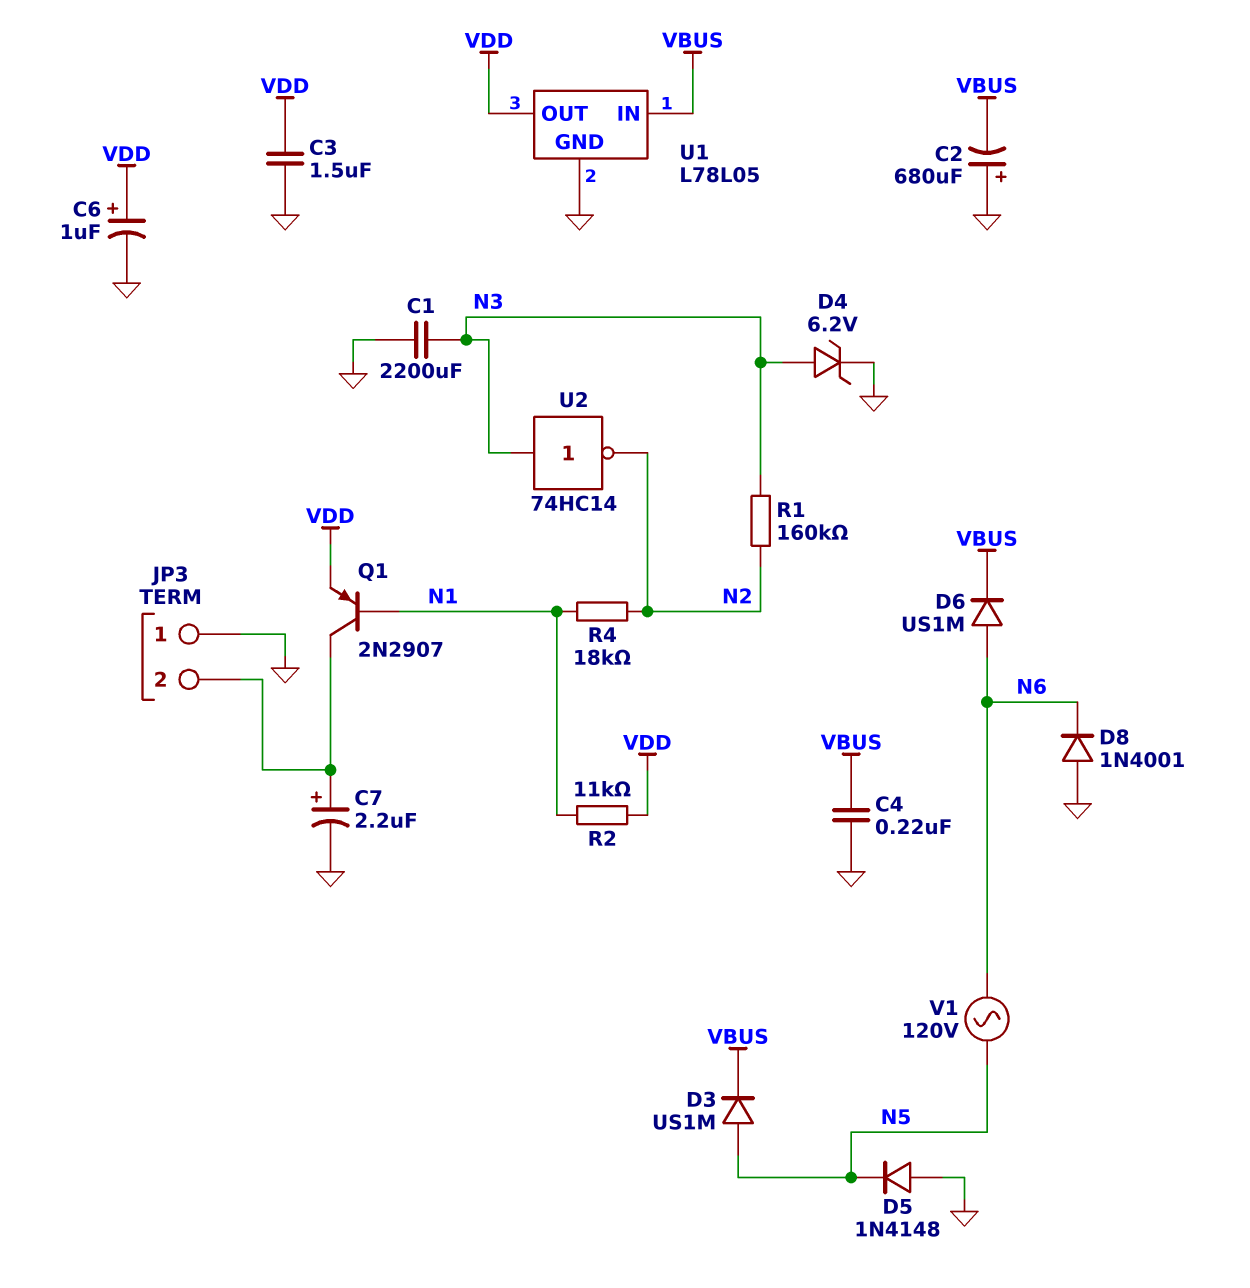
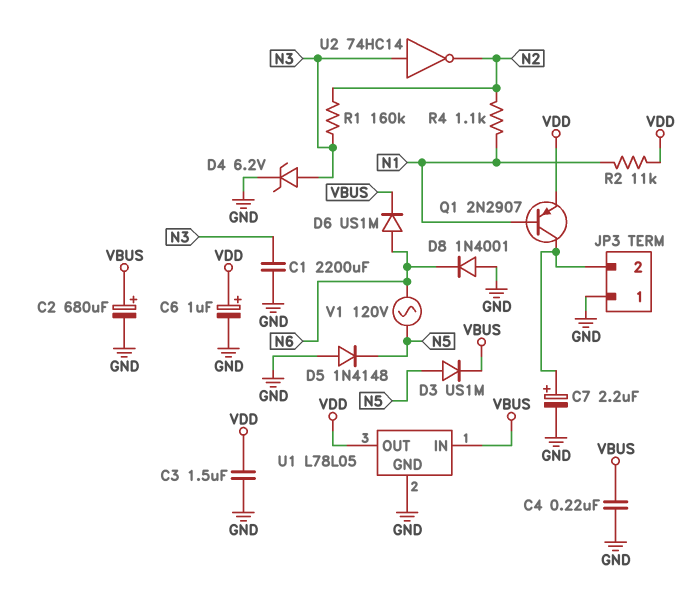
C2: 680uF (plus GND, minus VBUS) -> 680uF (plus VBUS, minus GND)
R4: 18k (N1, N2) -> 1.1k (N1, N2)

